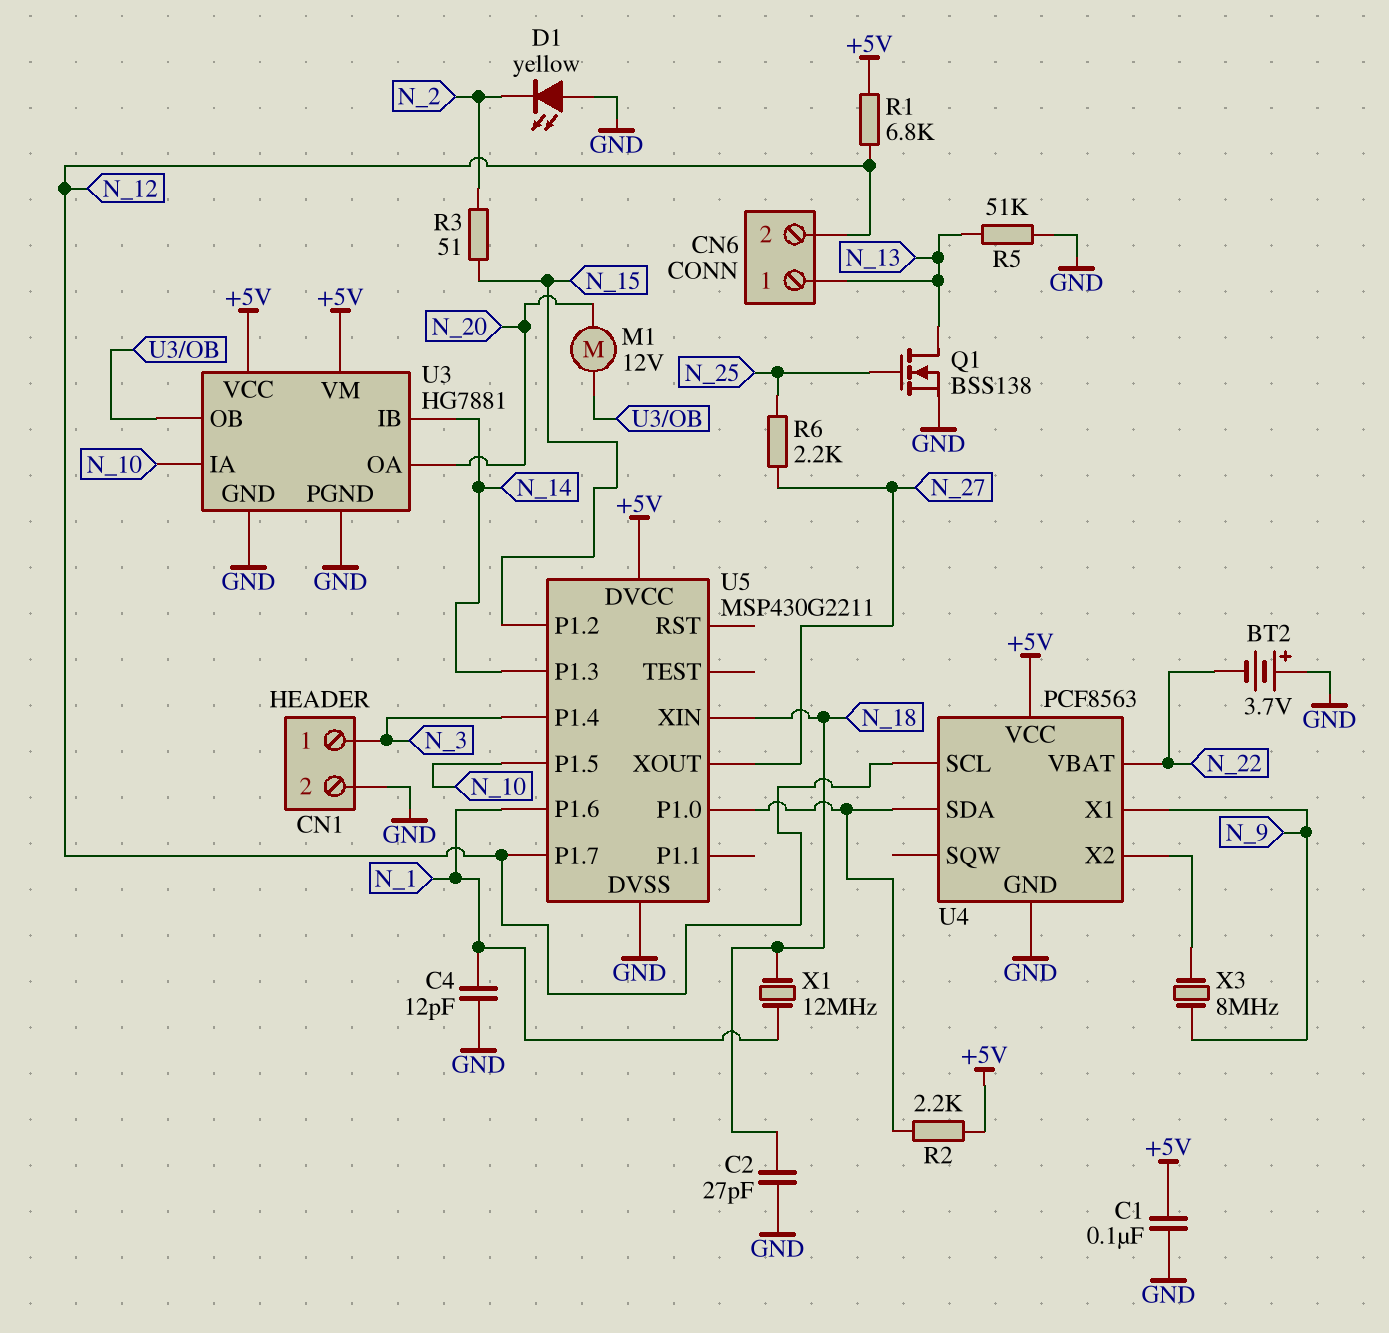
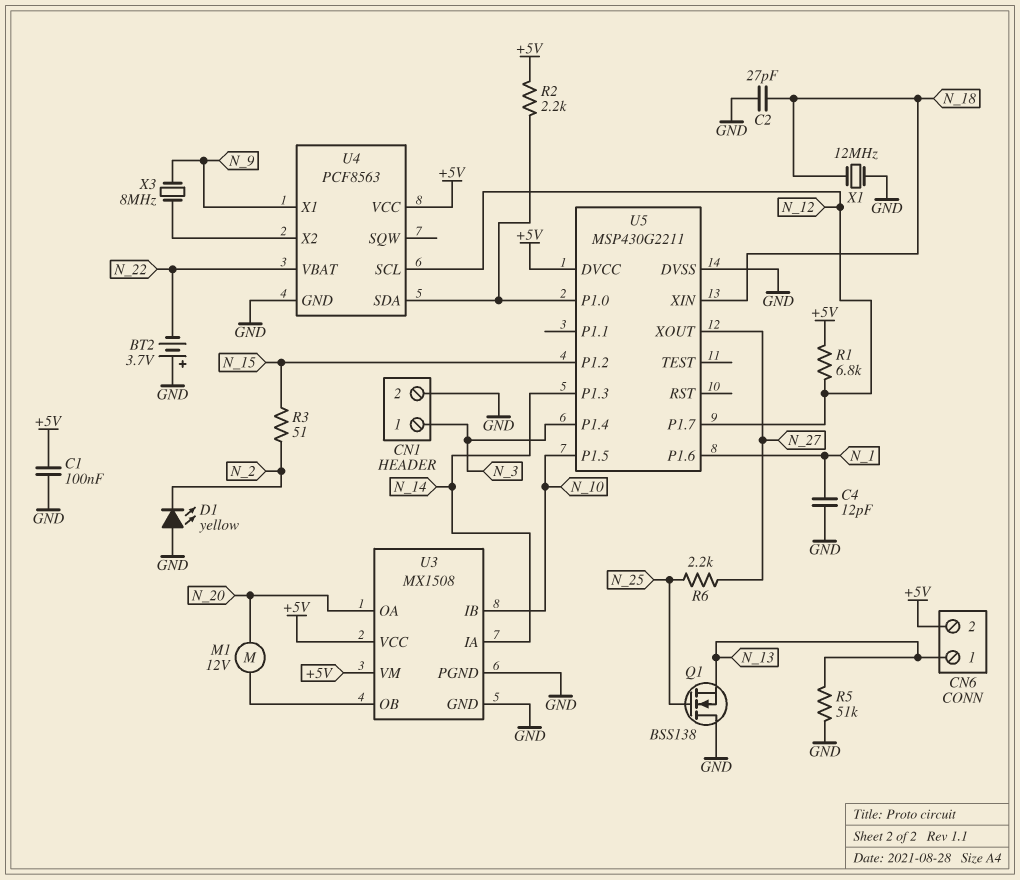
CN6 pin 2: N_12 -> +5V
Q1: NMOS BSS138 (G N_25, D N_13, S GND) -> NMOS BSS138 (G N_25, D GND, S N_13)
U3: HG7881 -> MX1508
U3 pin IA: N_10 -> N_14
U3 pin IB: N_14 -> N_10
X1: 12MHz (N_1, N_18) -> 12MHz (GND, N_18)

